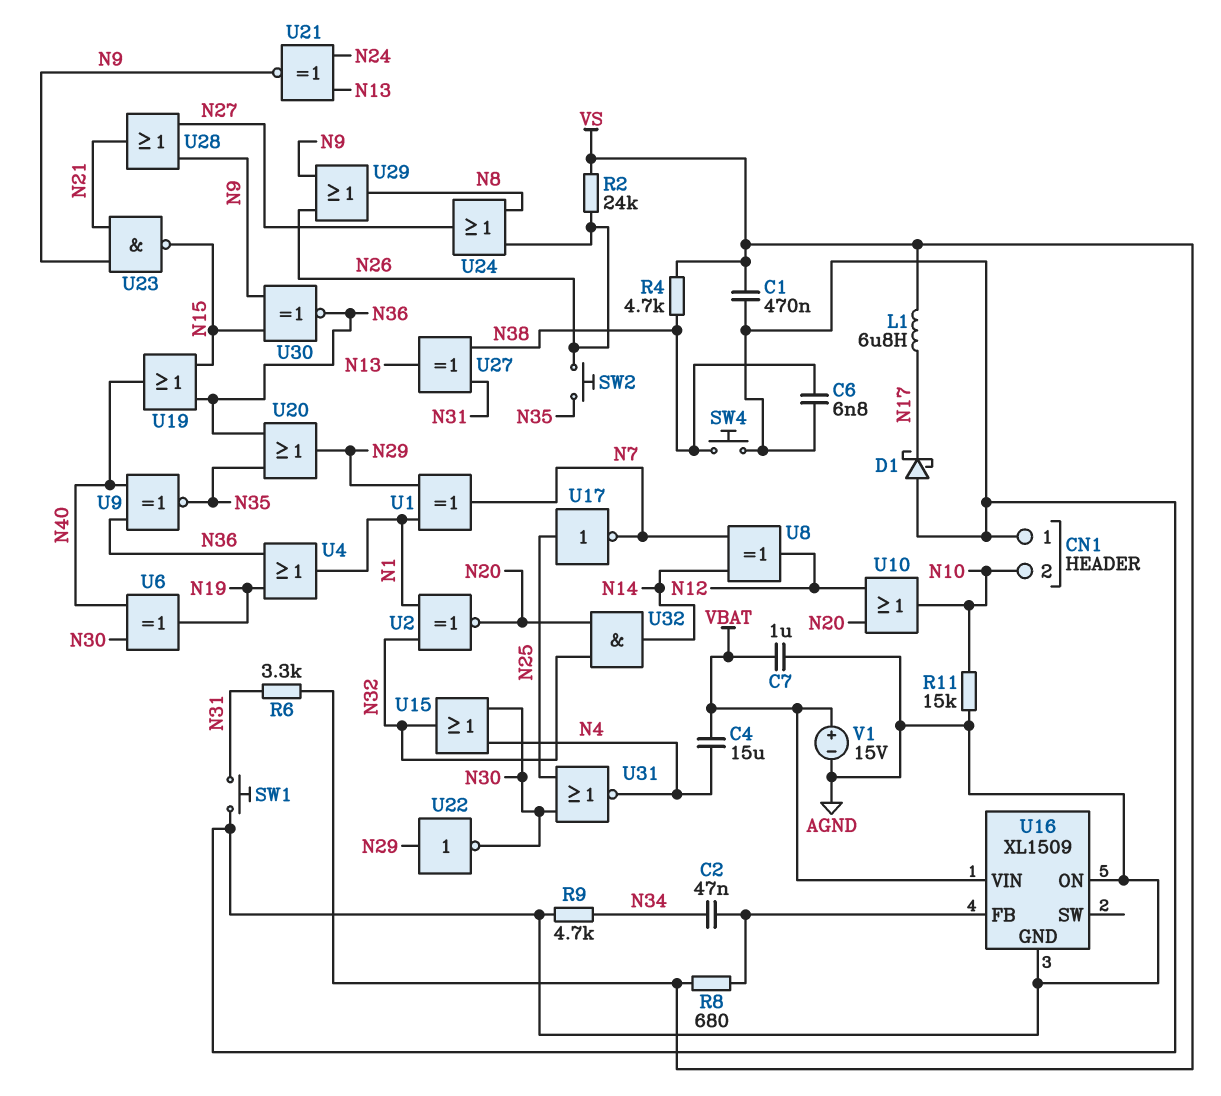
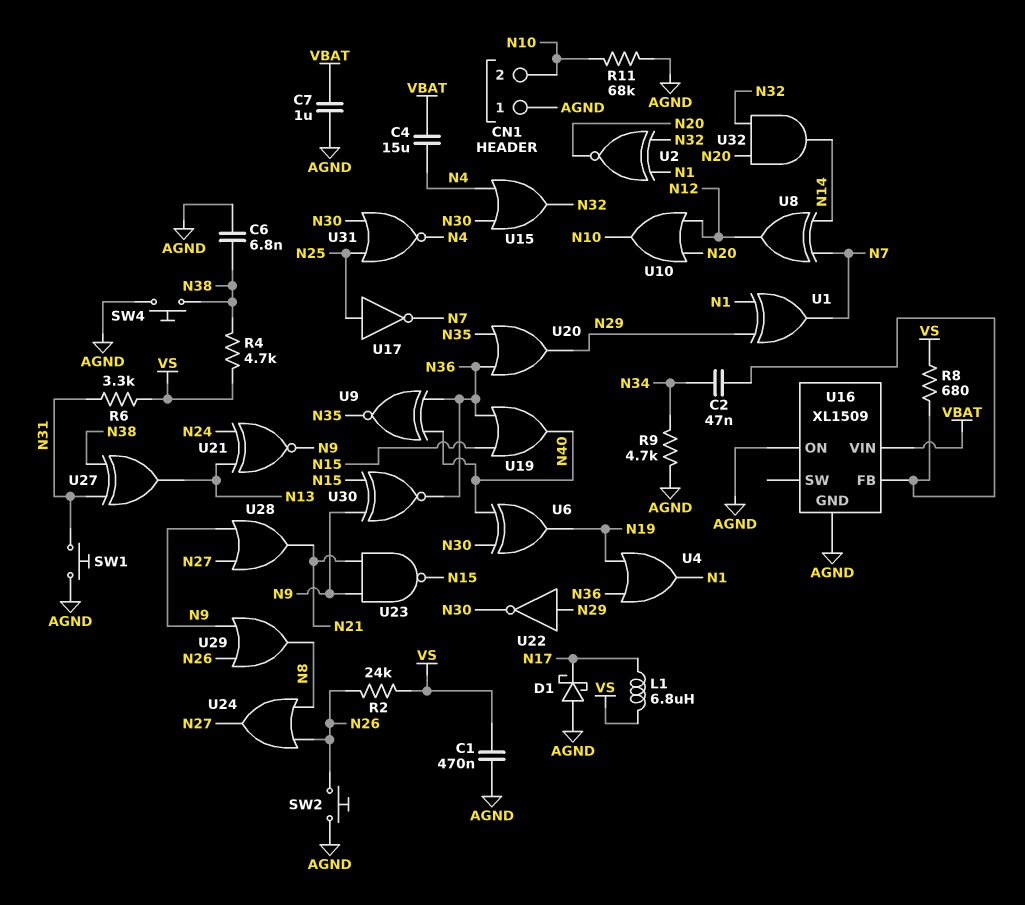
R11: 15k (AGND, N10) -> 68k (AGND, N10)
SW2: button (N26, N35) -> button (AGND, N26)
V1: 15V (plus VBAT, minus AGND) -> none

